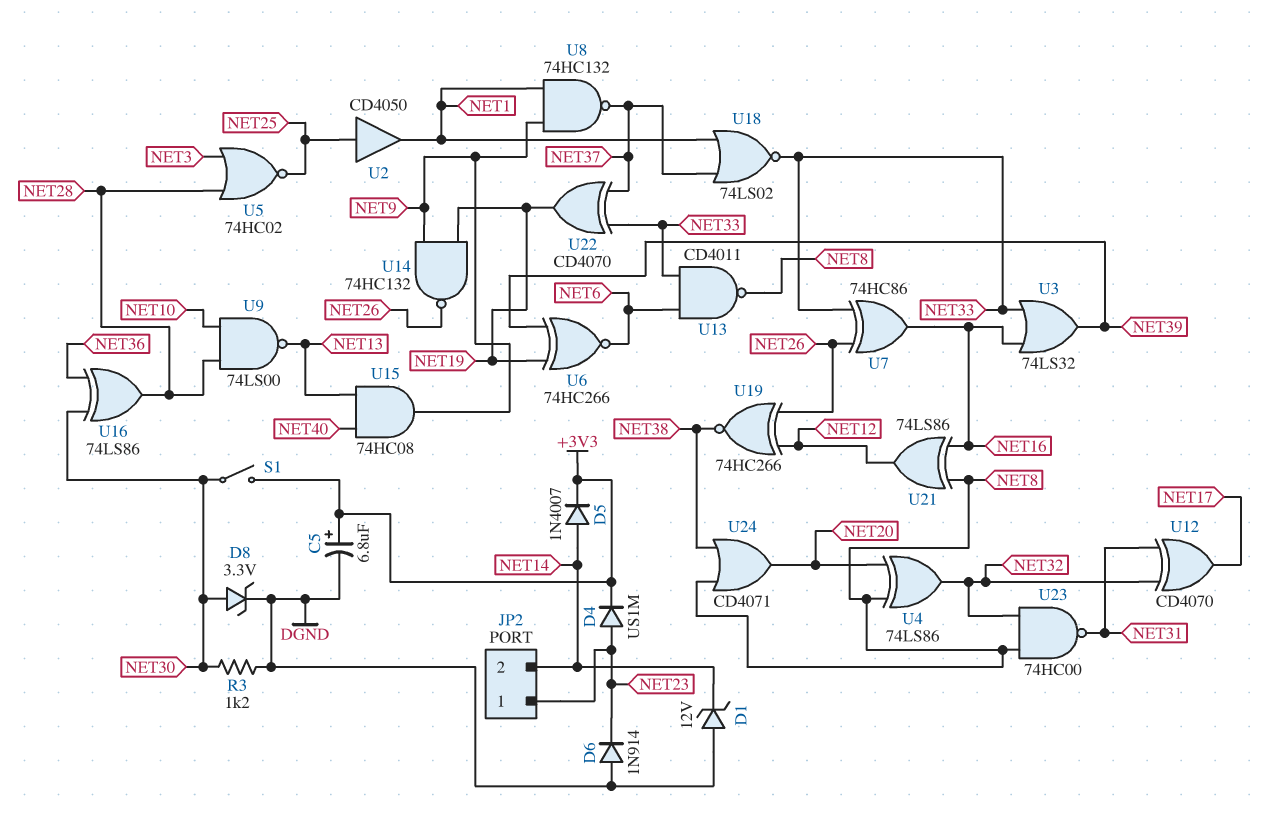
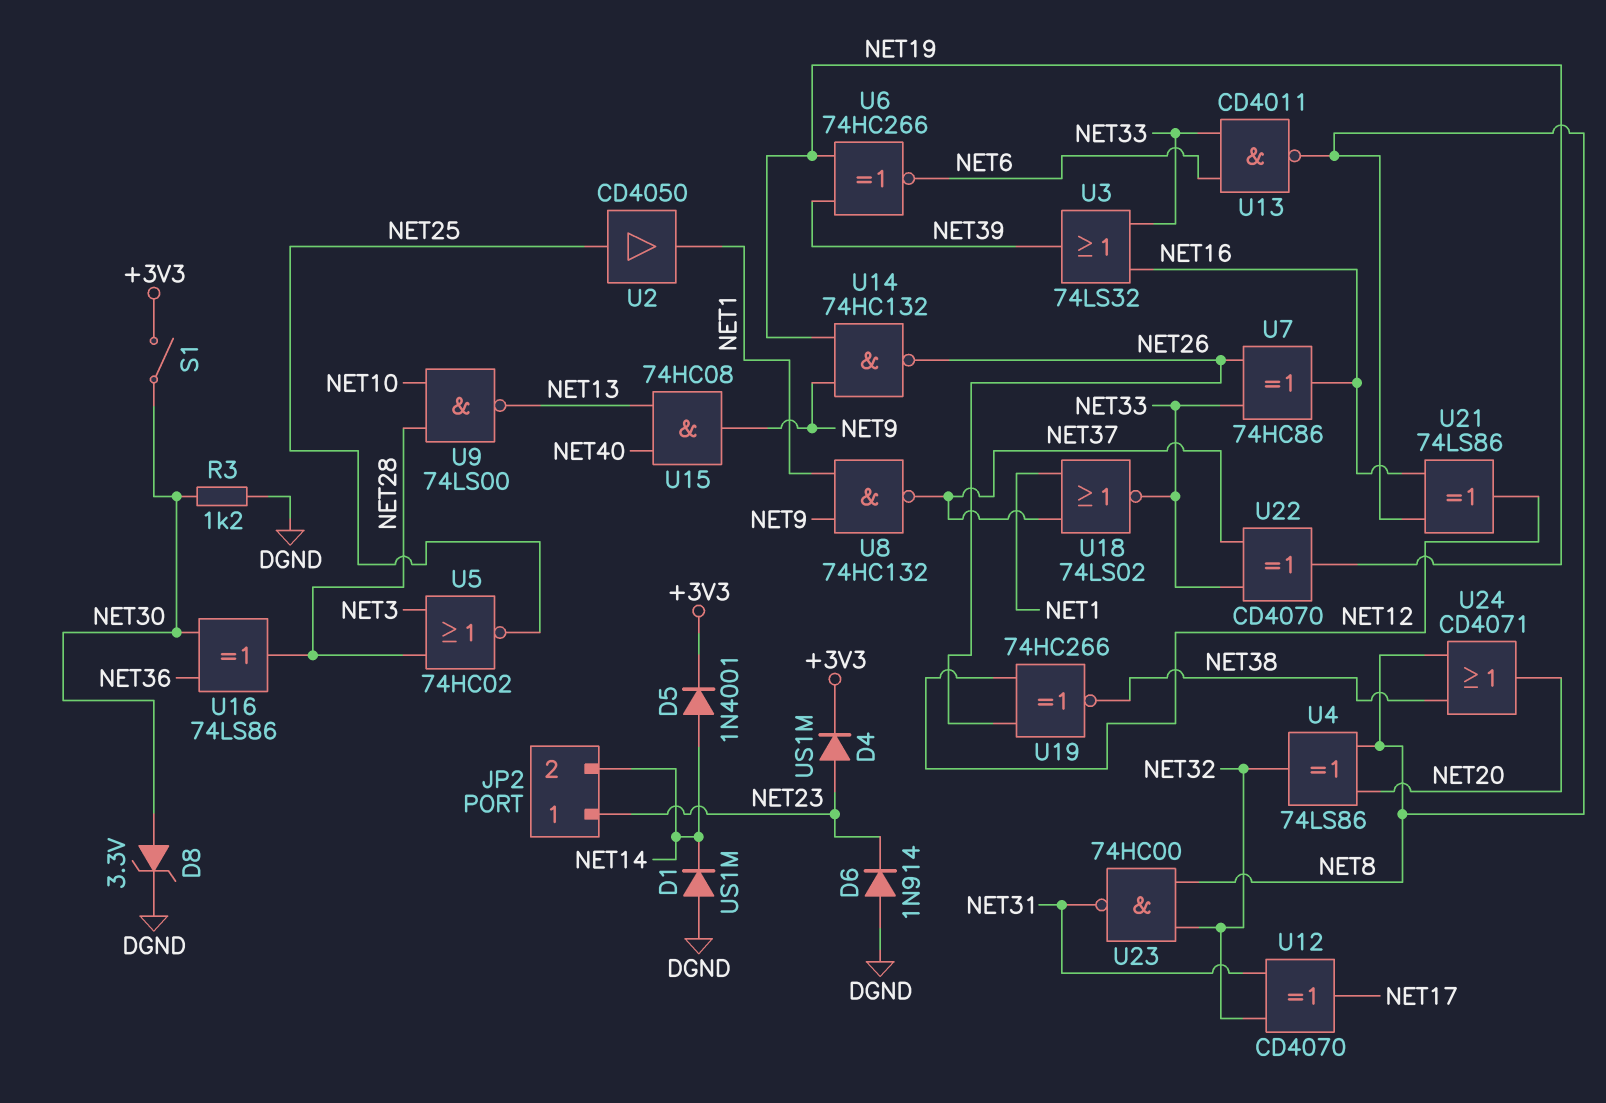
C5: 6.8uF (plus +3V3, minus DGND) -> none
D1: zener 12V (A DGND, K NET14) -> diode US1M (A DGND, K NET14)
D5: diode 1N4007 (A NET14, K +3V3) -> diode 1N4001 (A NET14, K +3V3)

